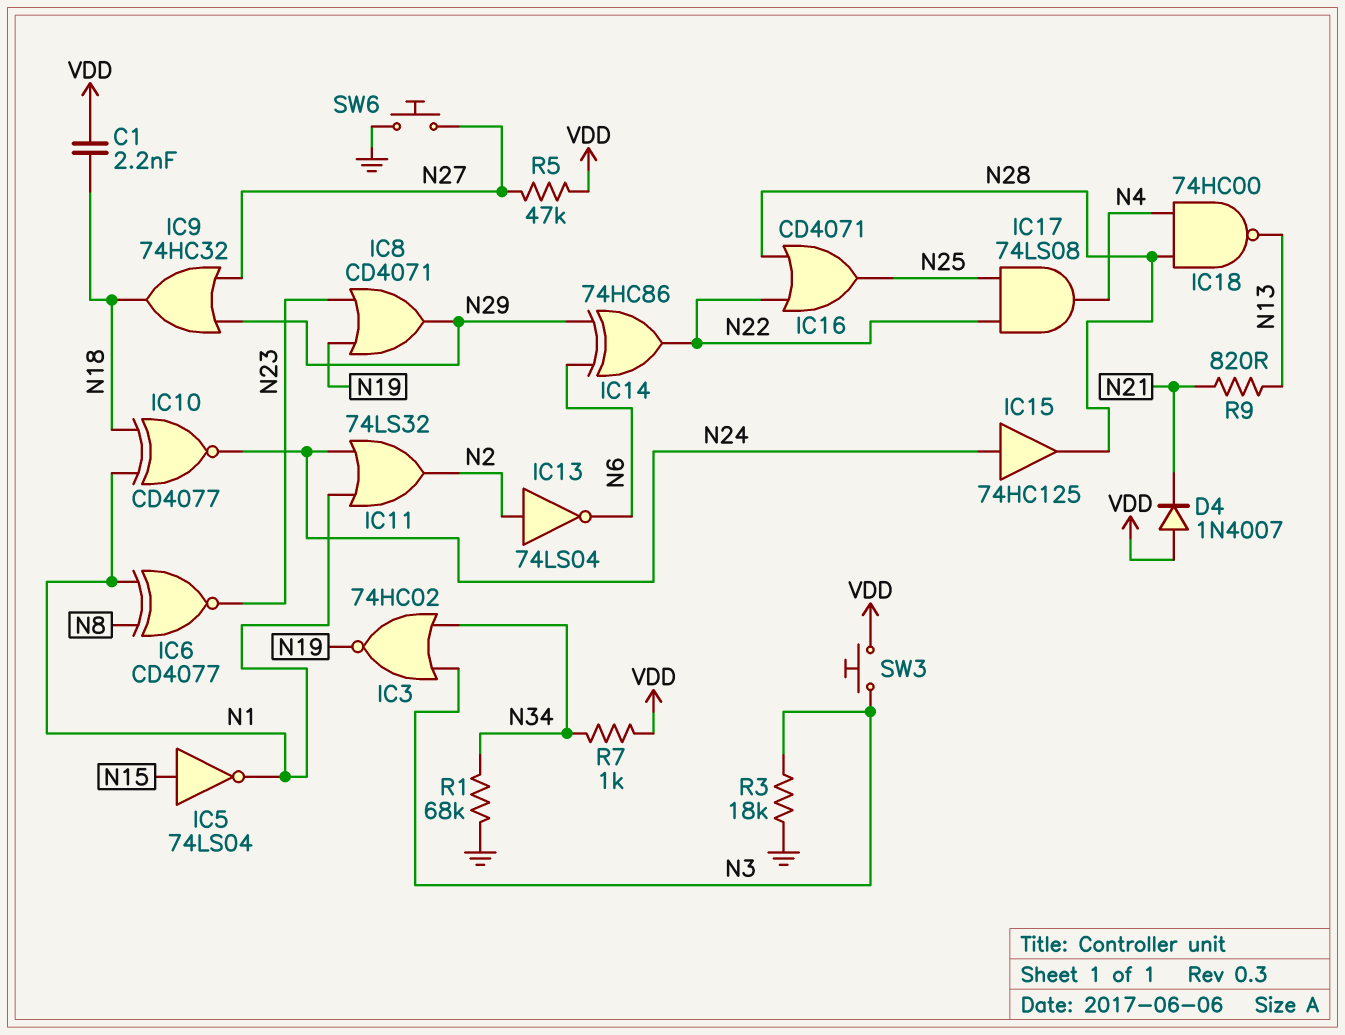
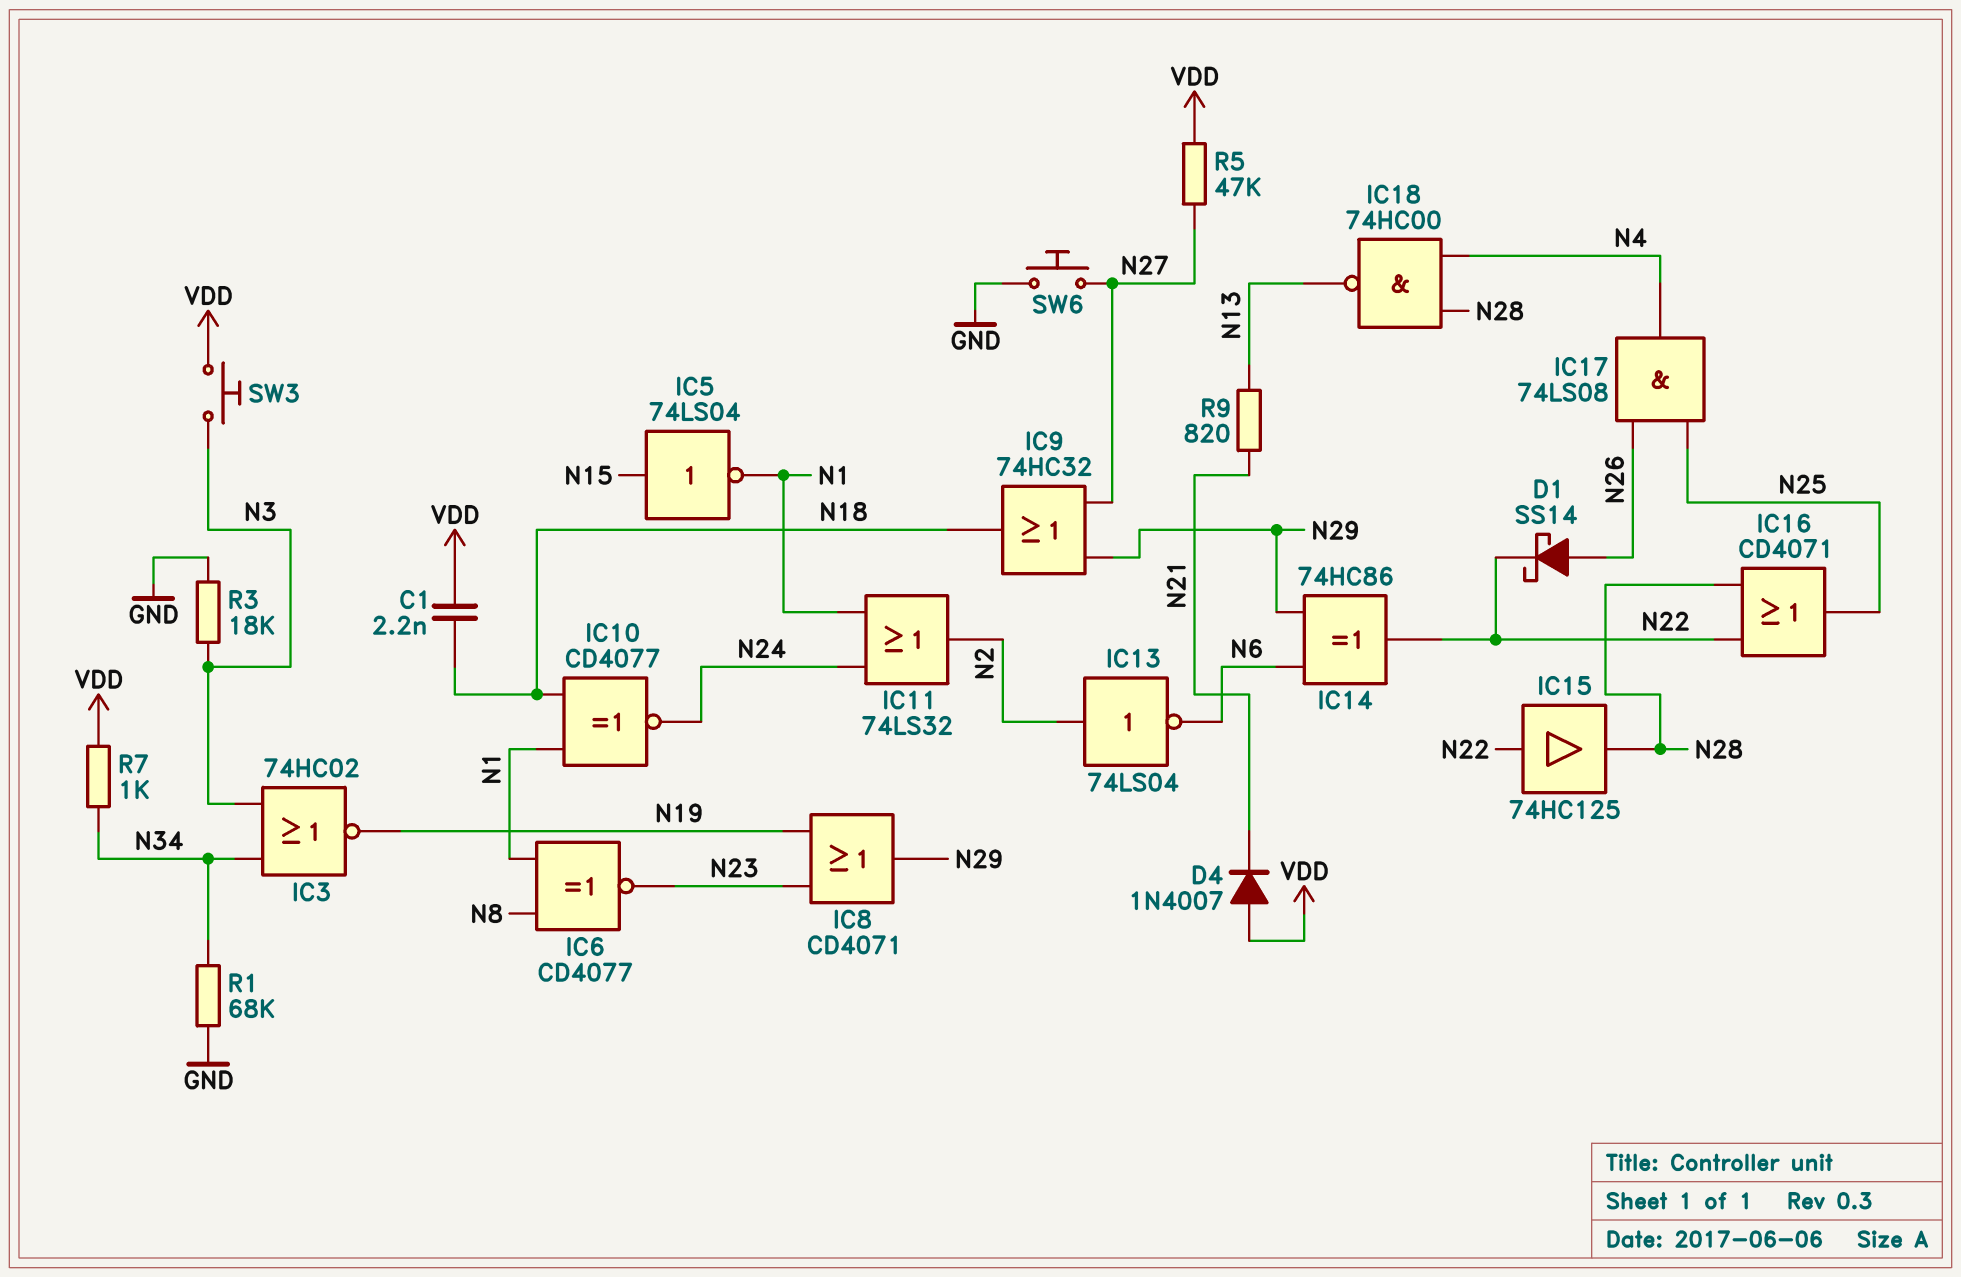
D1: none -> schottky SS14 (A N26, K N22)
IC15: buffer 74HC125 (in N24, out N28) -> buffer 74HC125 (in N22, out N28)
IC17: AND 74LS08 (in N22, in N25, out N4) -> AND 74LS08 (in N25, in N26, out N4)

